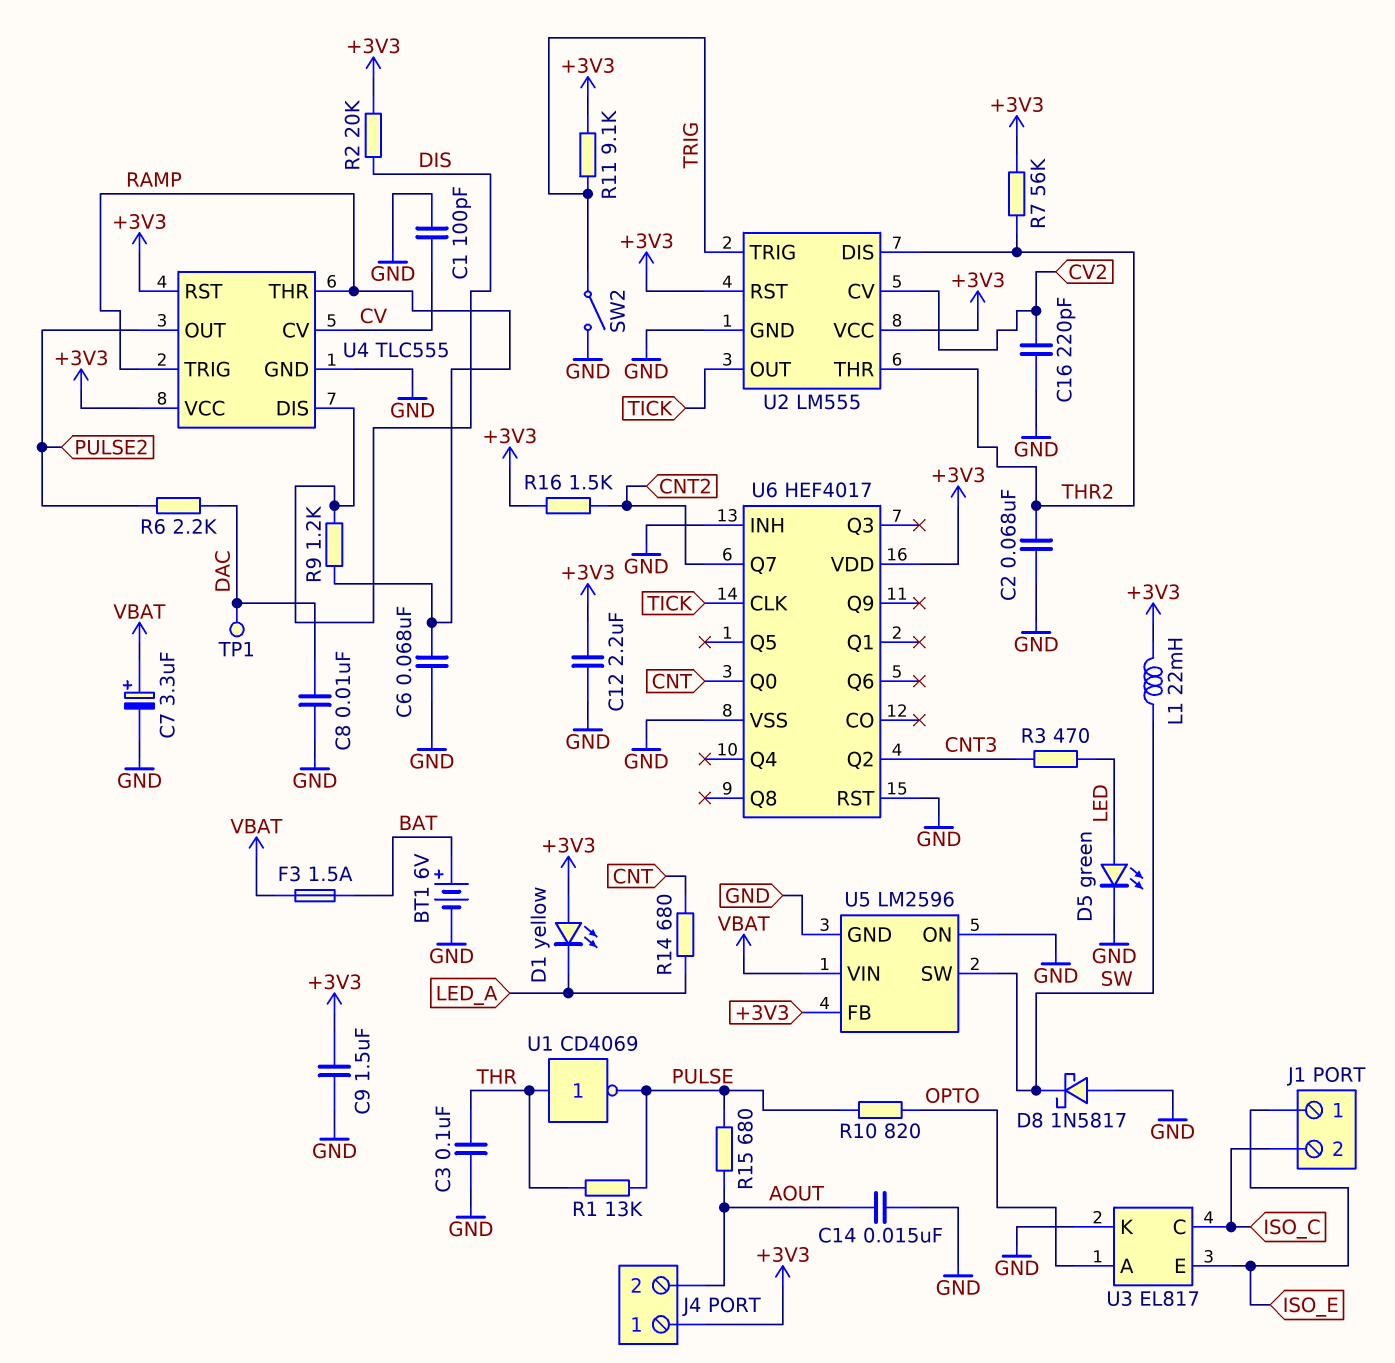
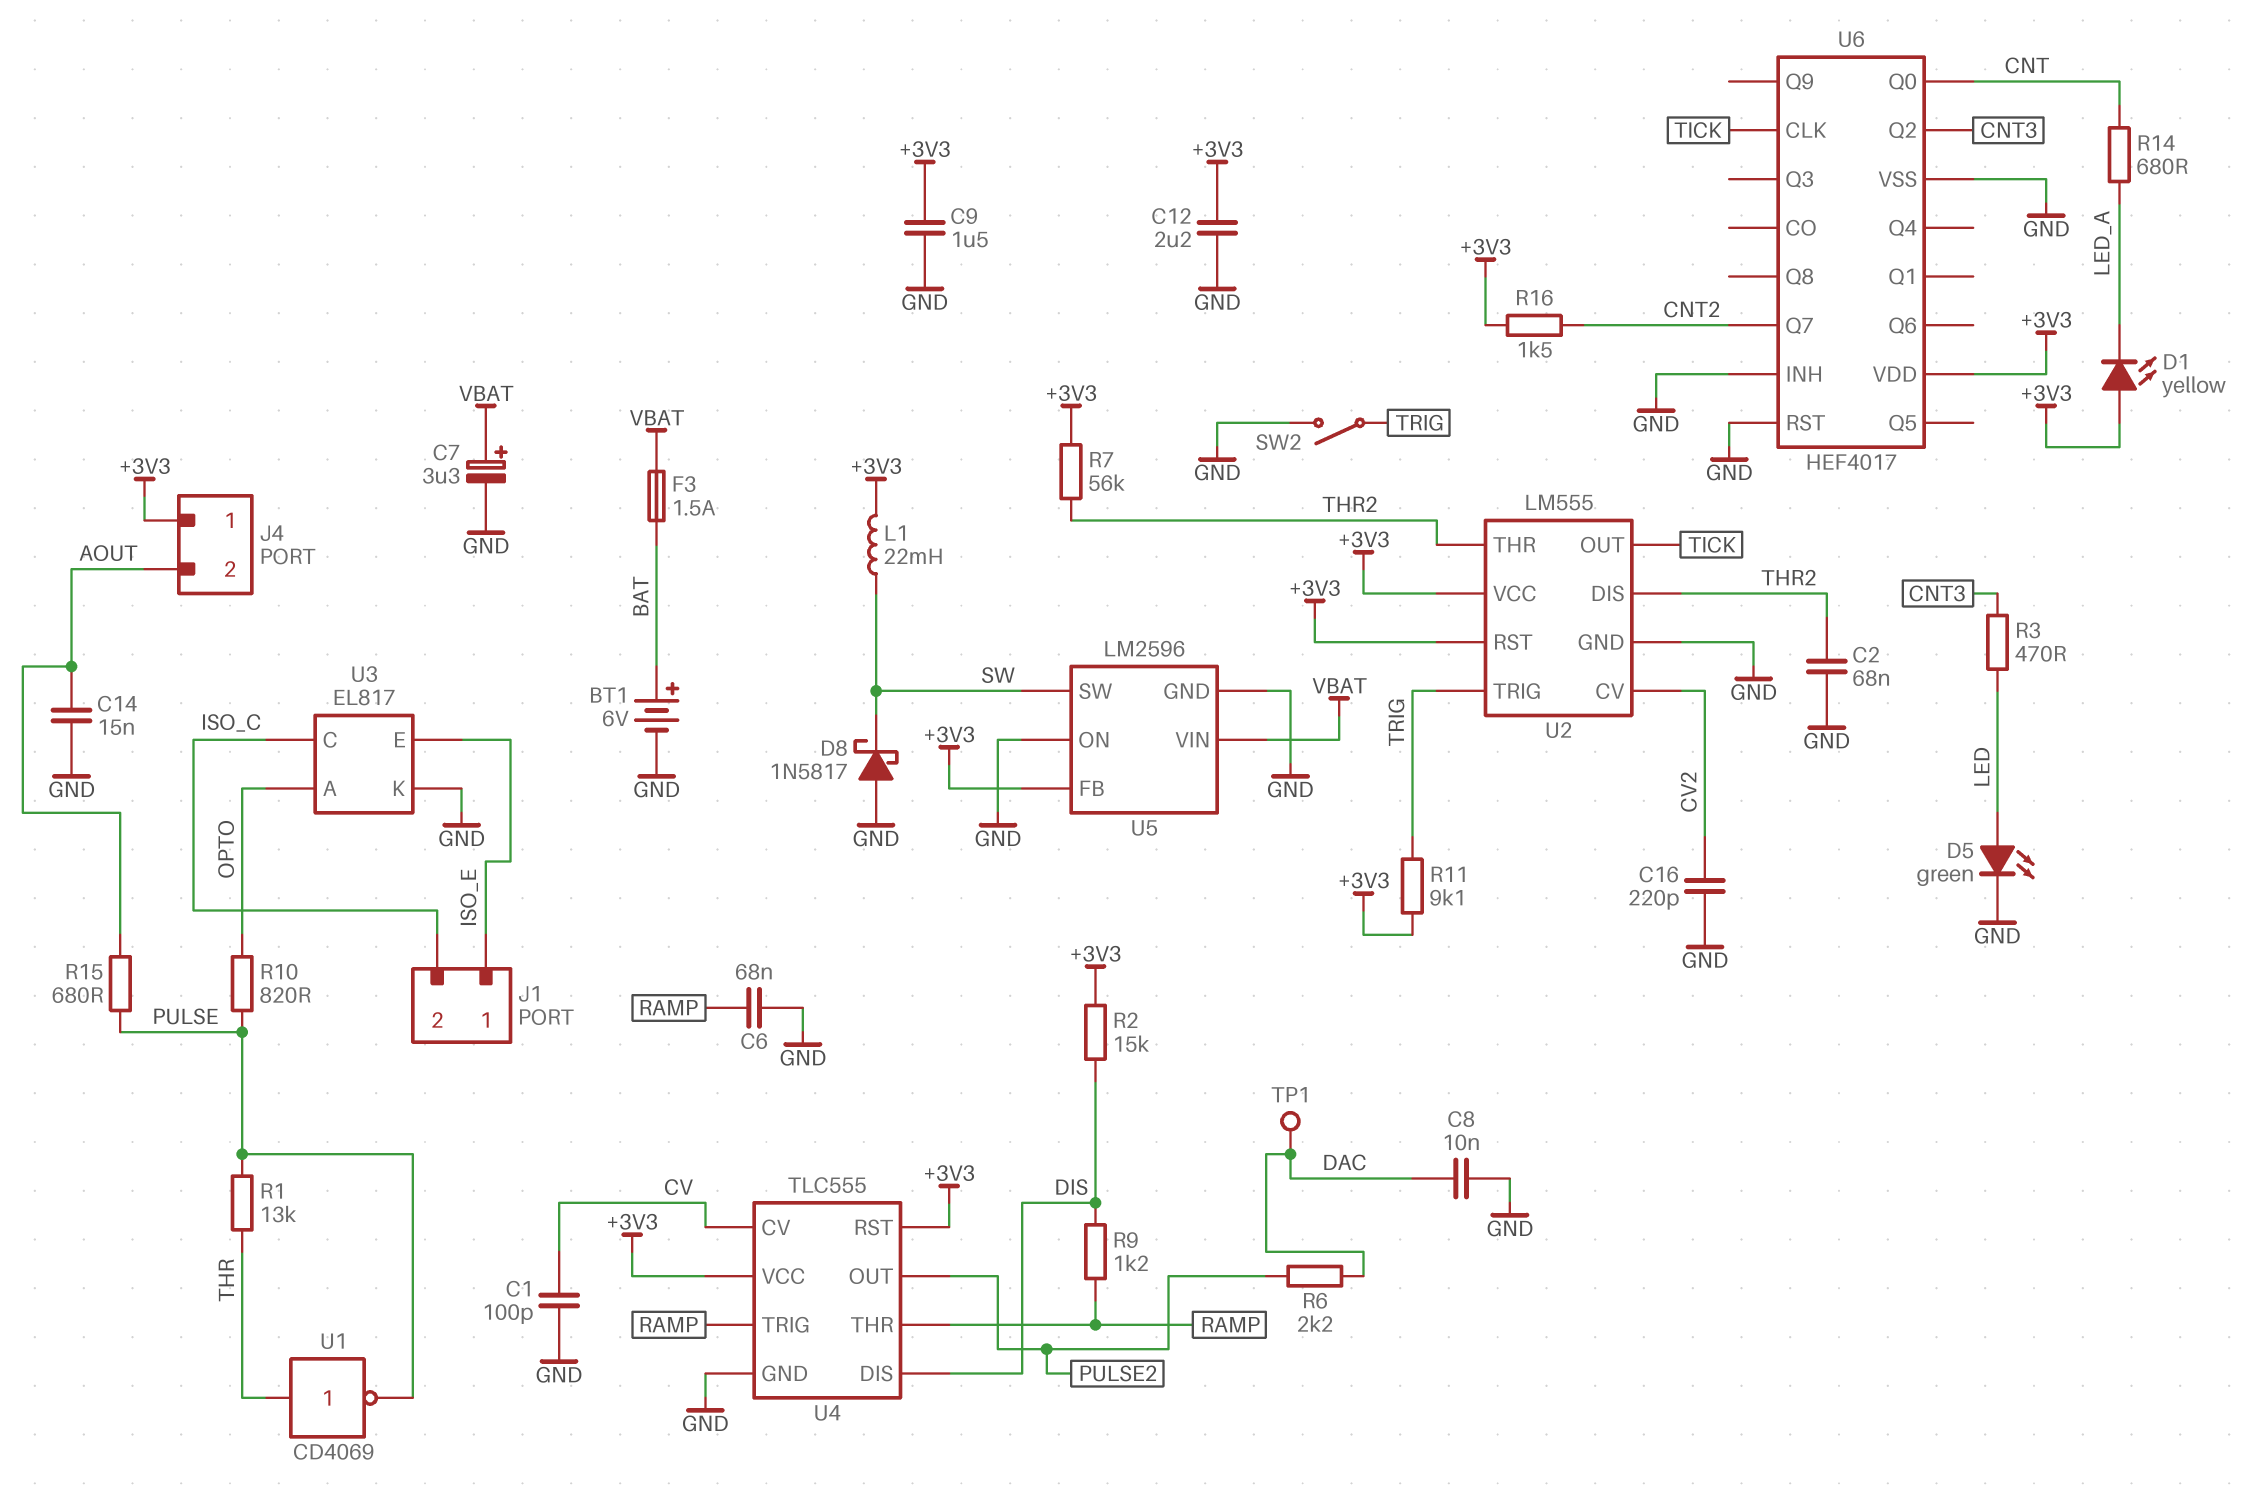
C3: 100nF (GND, THR) -> none
R2: 20k (+3V3, DIS) -> 15k (+3V3, DIS)

